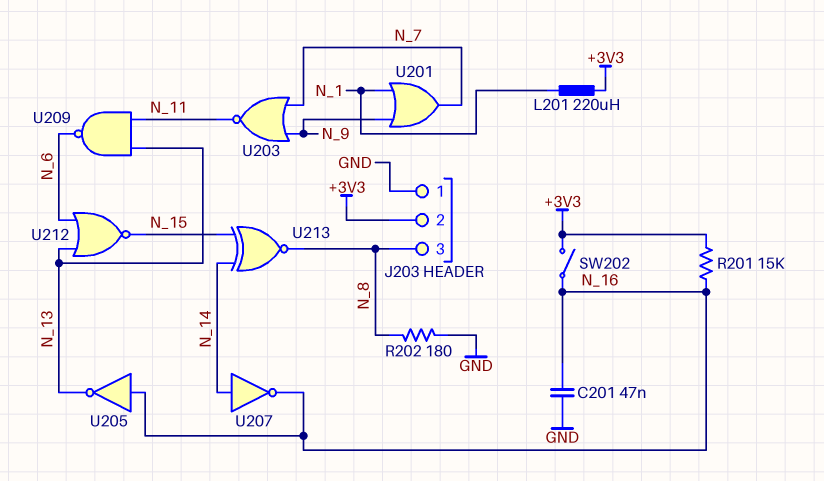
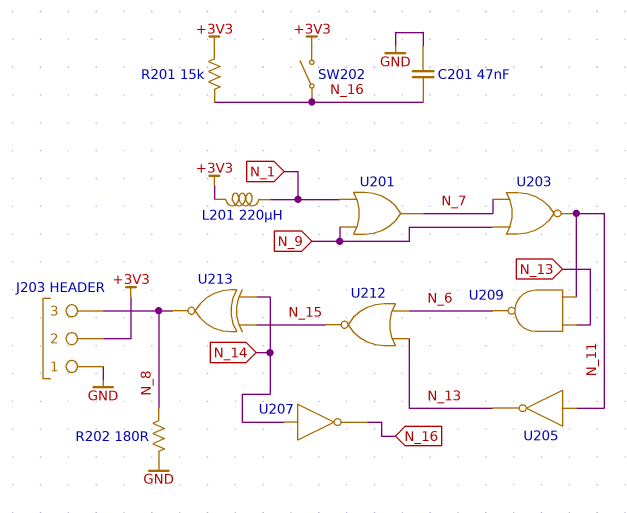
U205: NOT (in N_16, out N_13) -> NOT (in N_11, out N_13)

